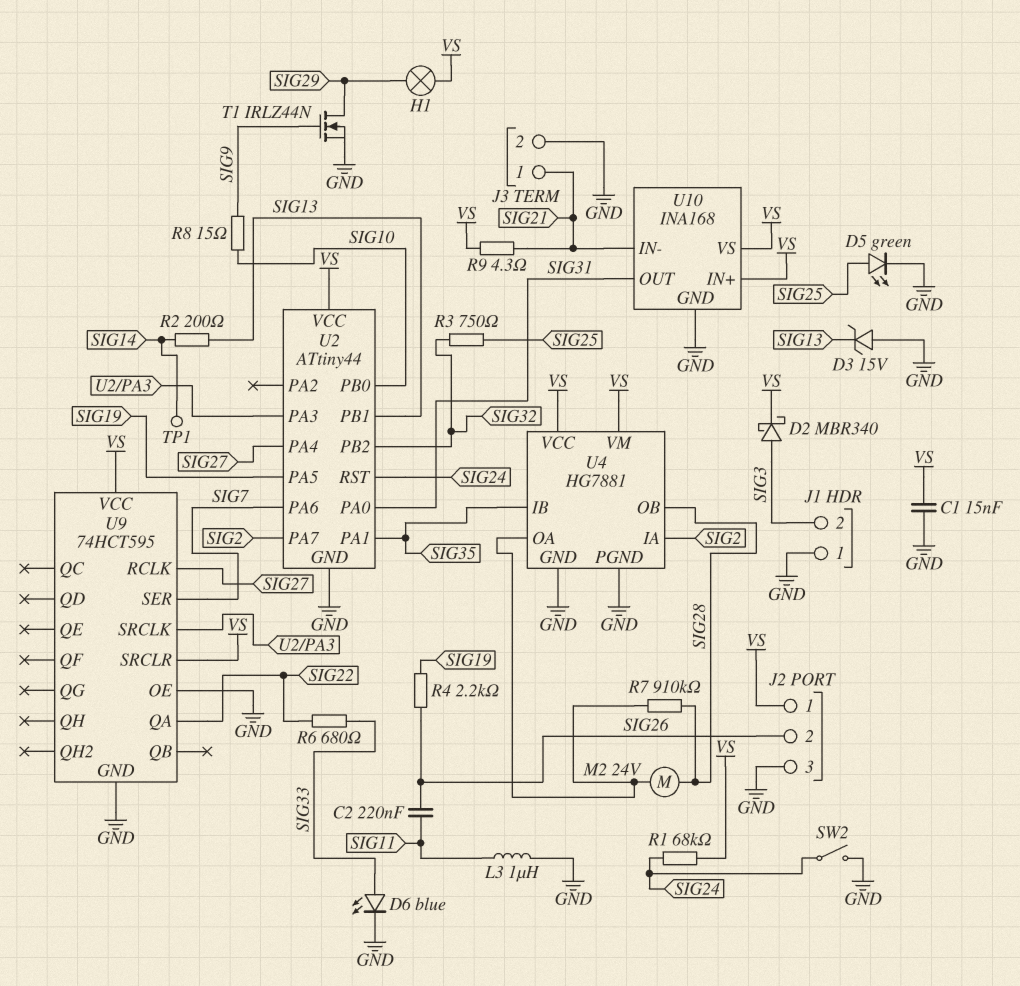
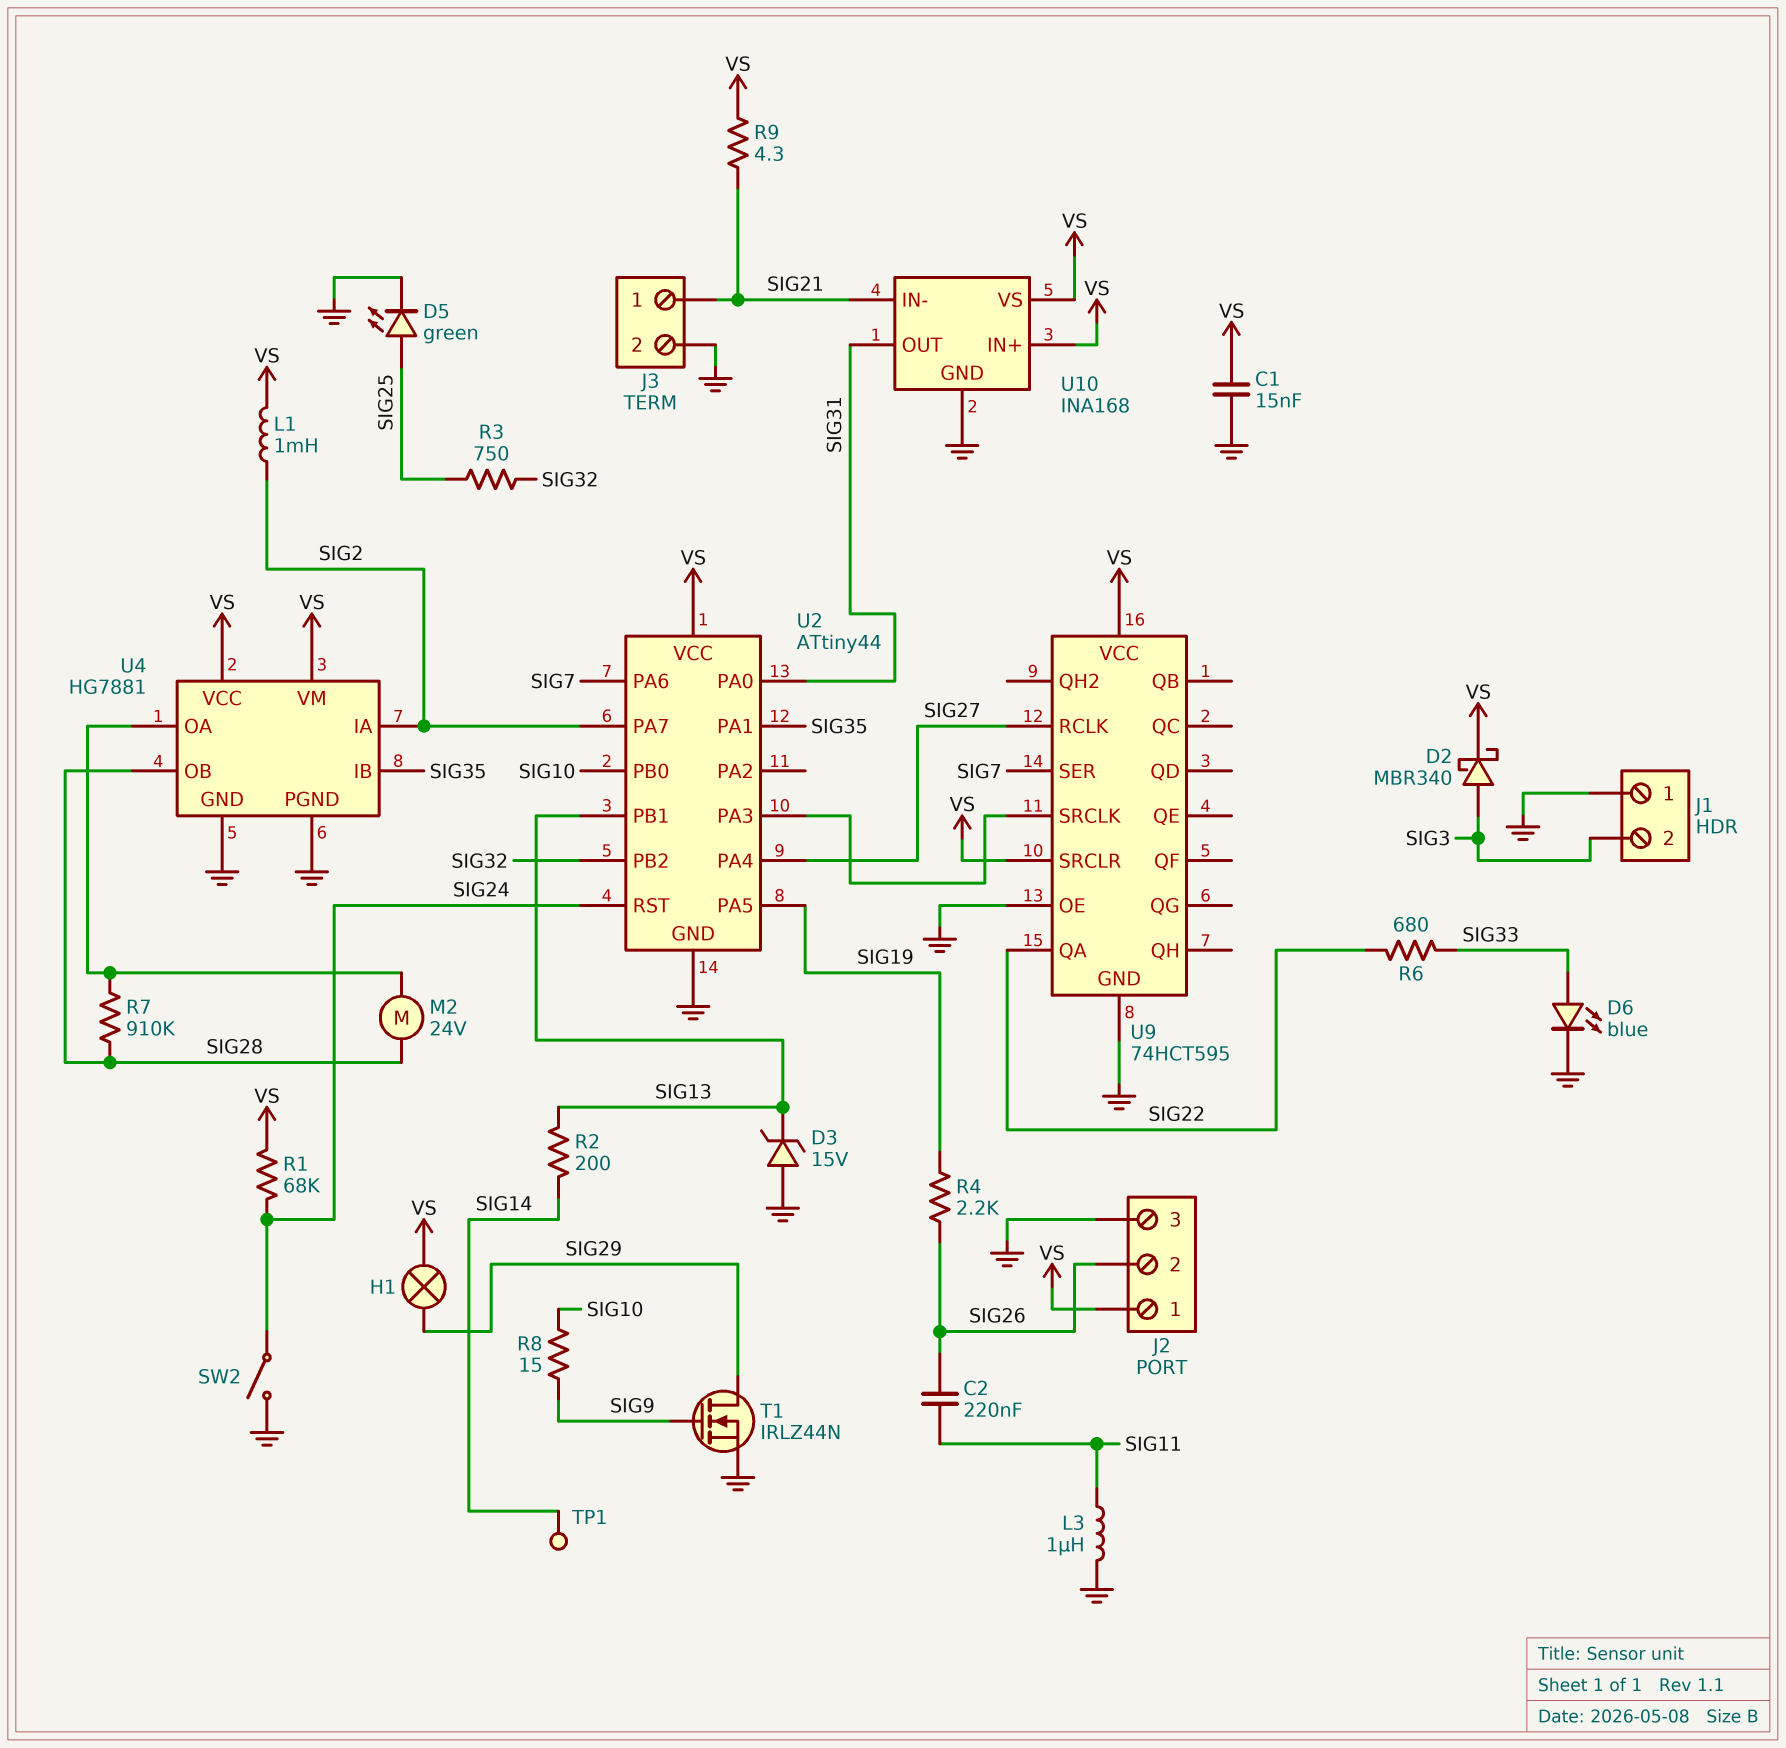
L1: none -> 1mH (SIG2, VS)

